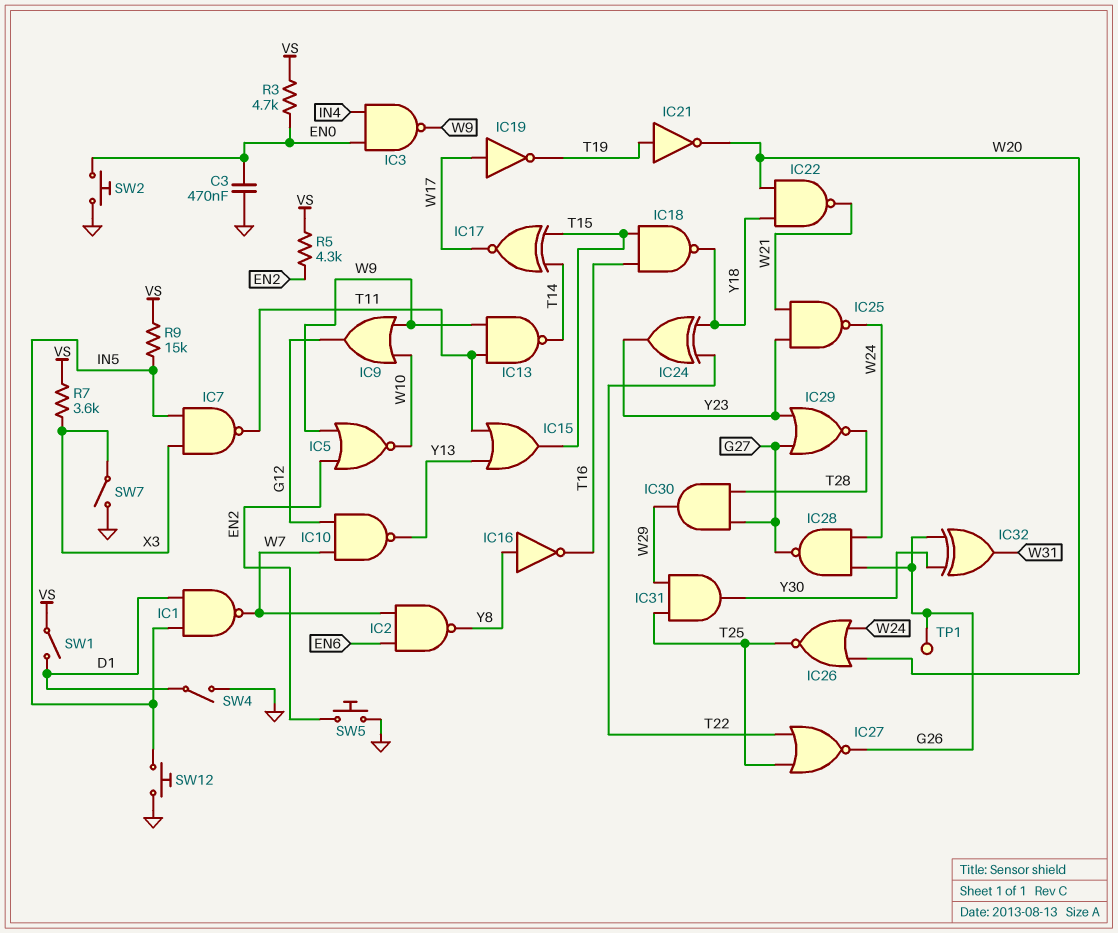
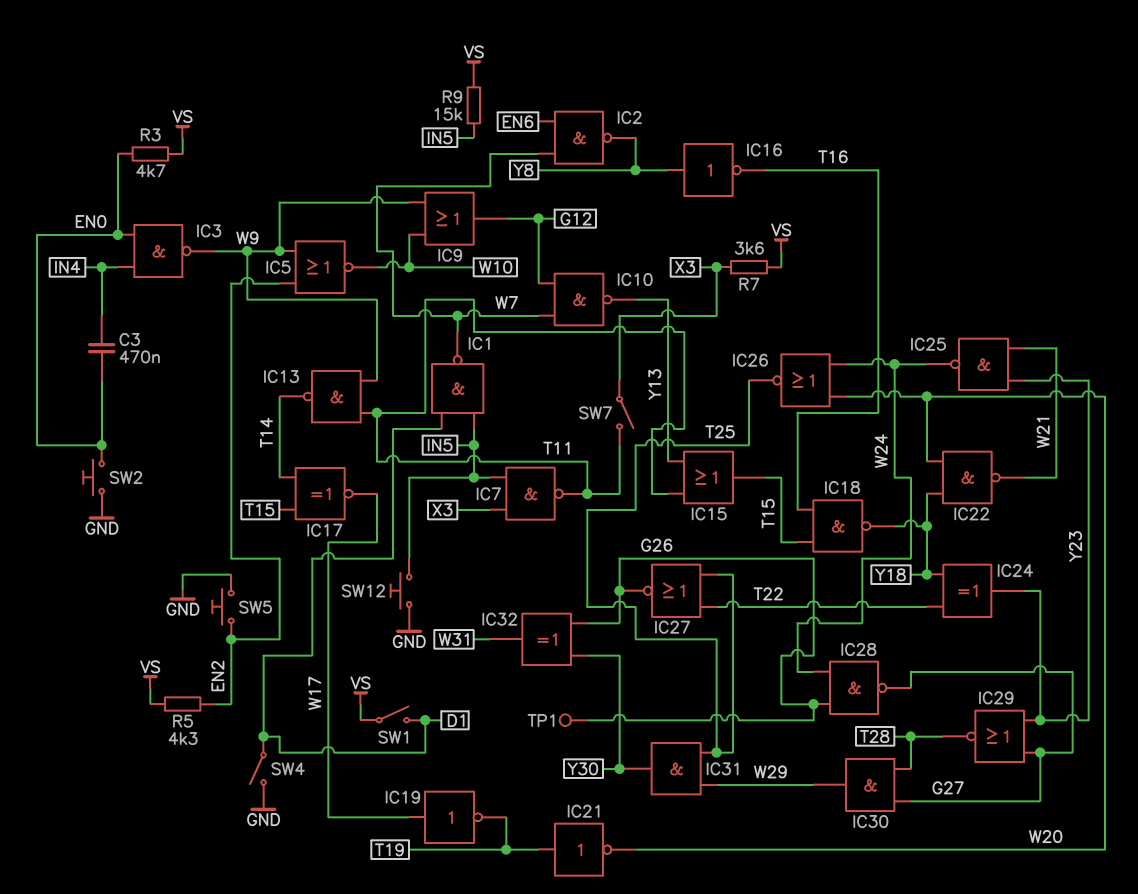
C3: 470nF (EN0, GND) -> 470nF (EN0, IN4)
SW7: switch (GND, X3) -> switch (T11, X3)

